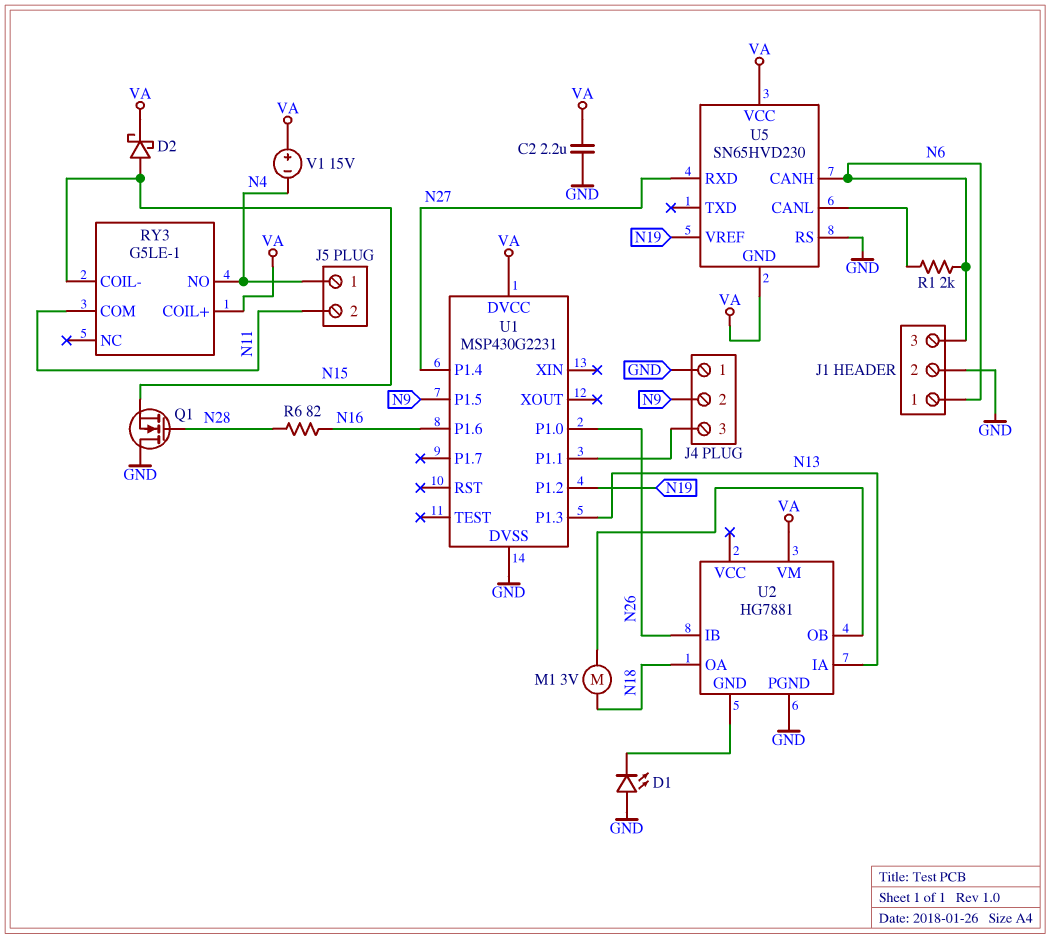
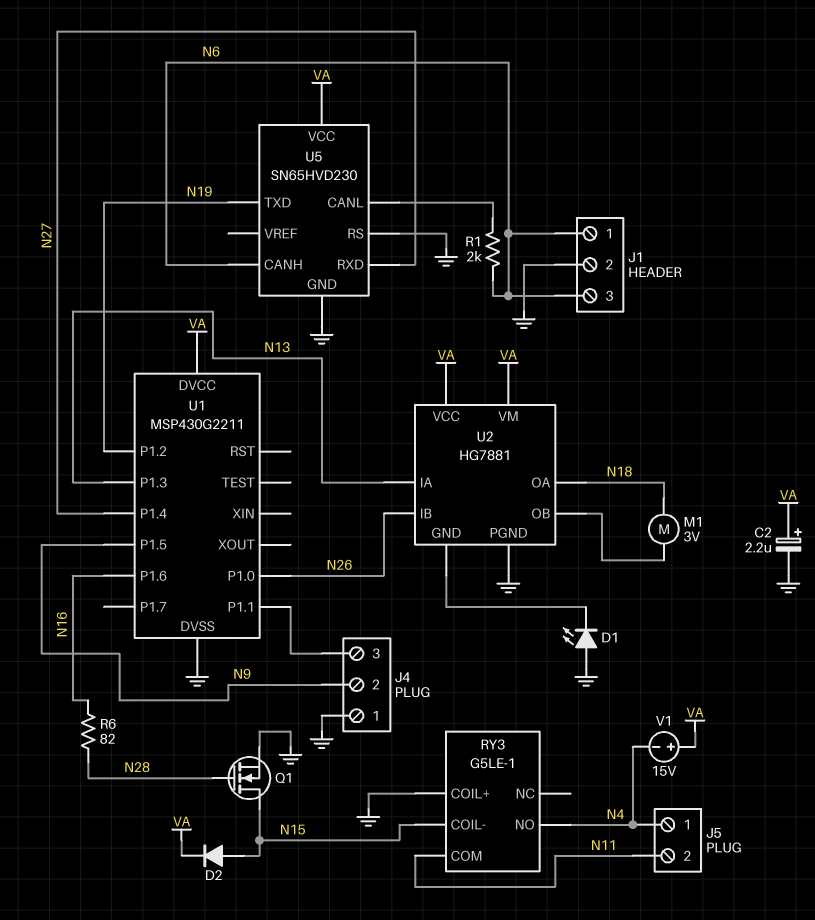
C2: 2.2uF (GND, VA) -> 2.2uF (plus VA, minus GND)
D2: schottky (A N15, K VA) -> diode (A N15, K VA)
Q1: NMOS (G N28, D GND, S N15) -> NMOS (G N28, D N15, S GND)
RY3 pin COIL+: VA -> GND
U1: MSP430G2231 -> MSP430G2211
U2 pin VCC: none -> VA
U5 pin GND: VA -> GND
U5 pin TXD: none -> N19
U5 pin VREF: N19 -> none

